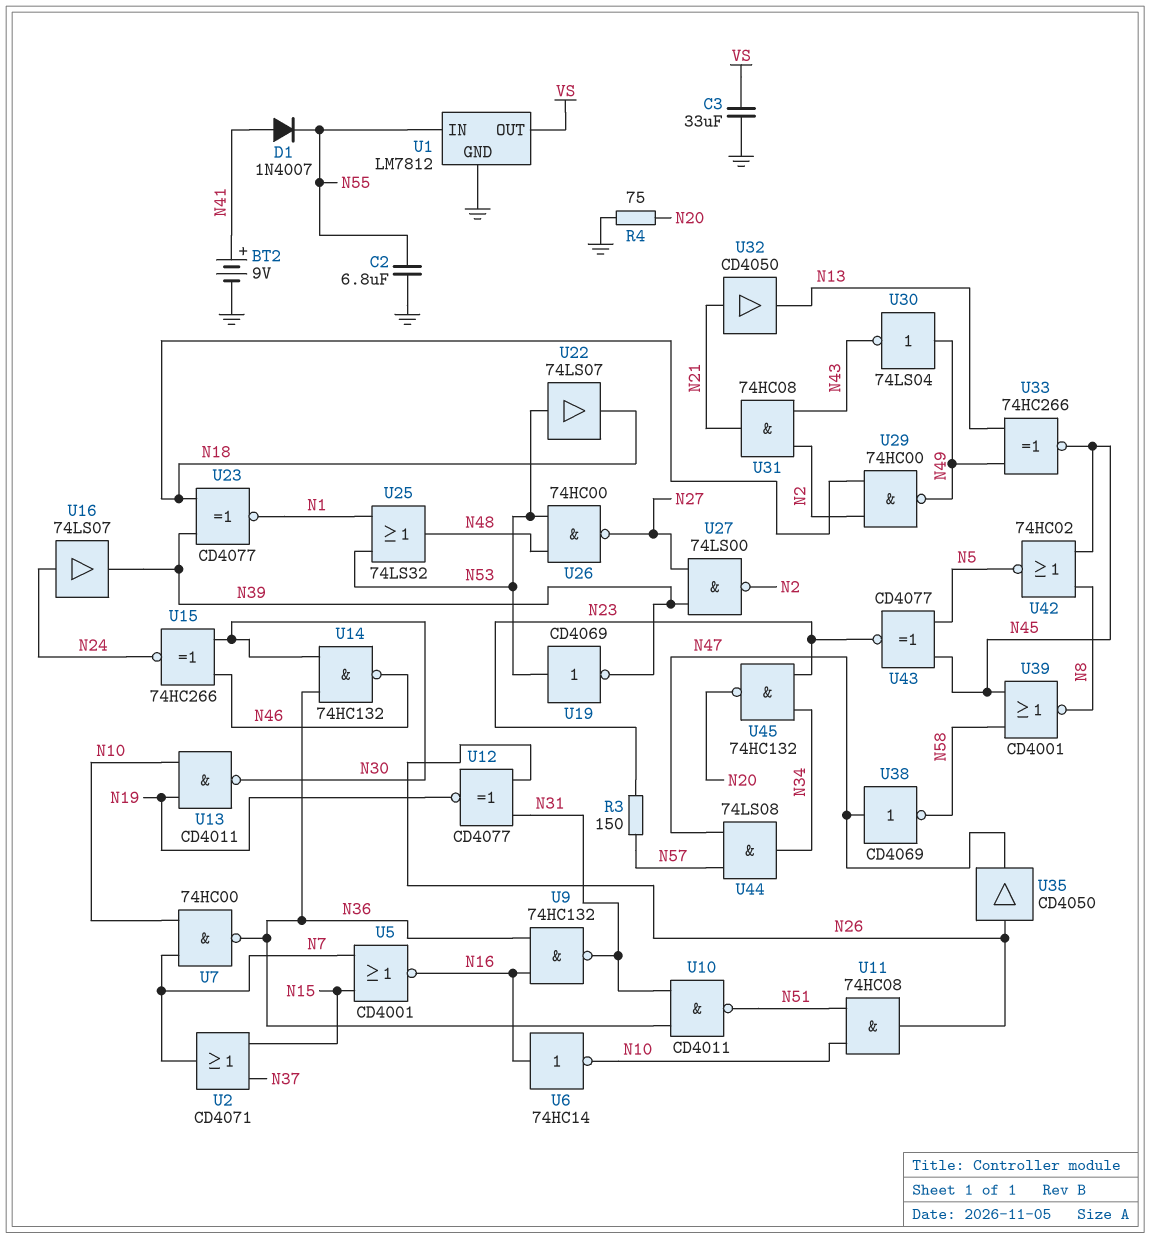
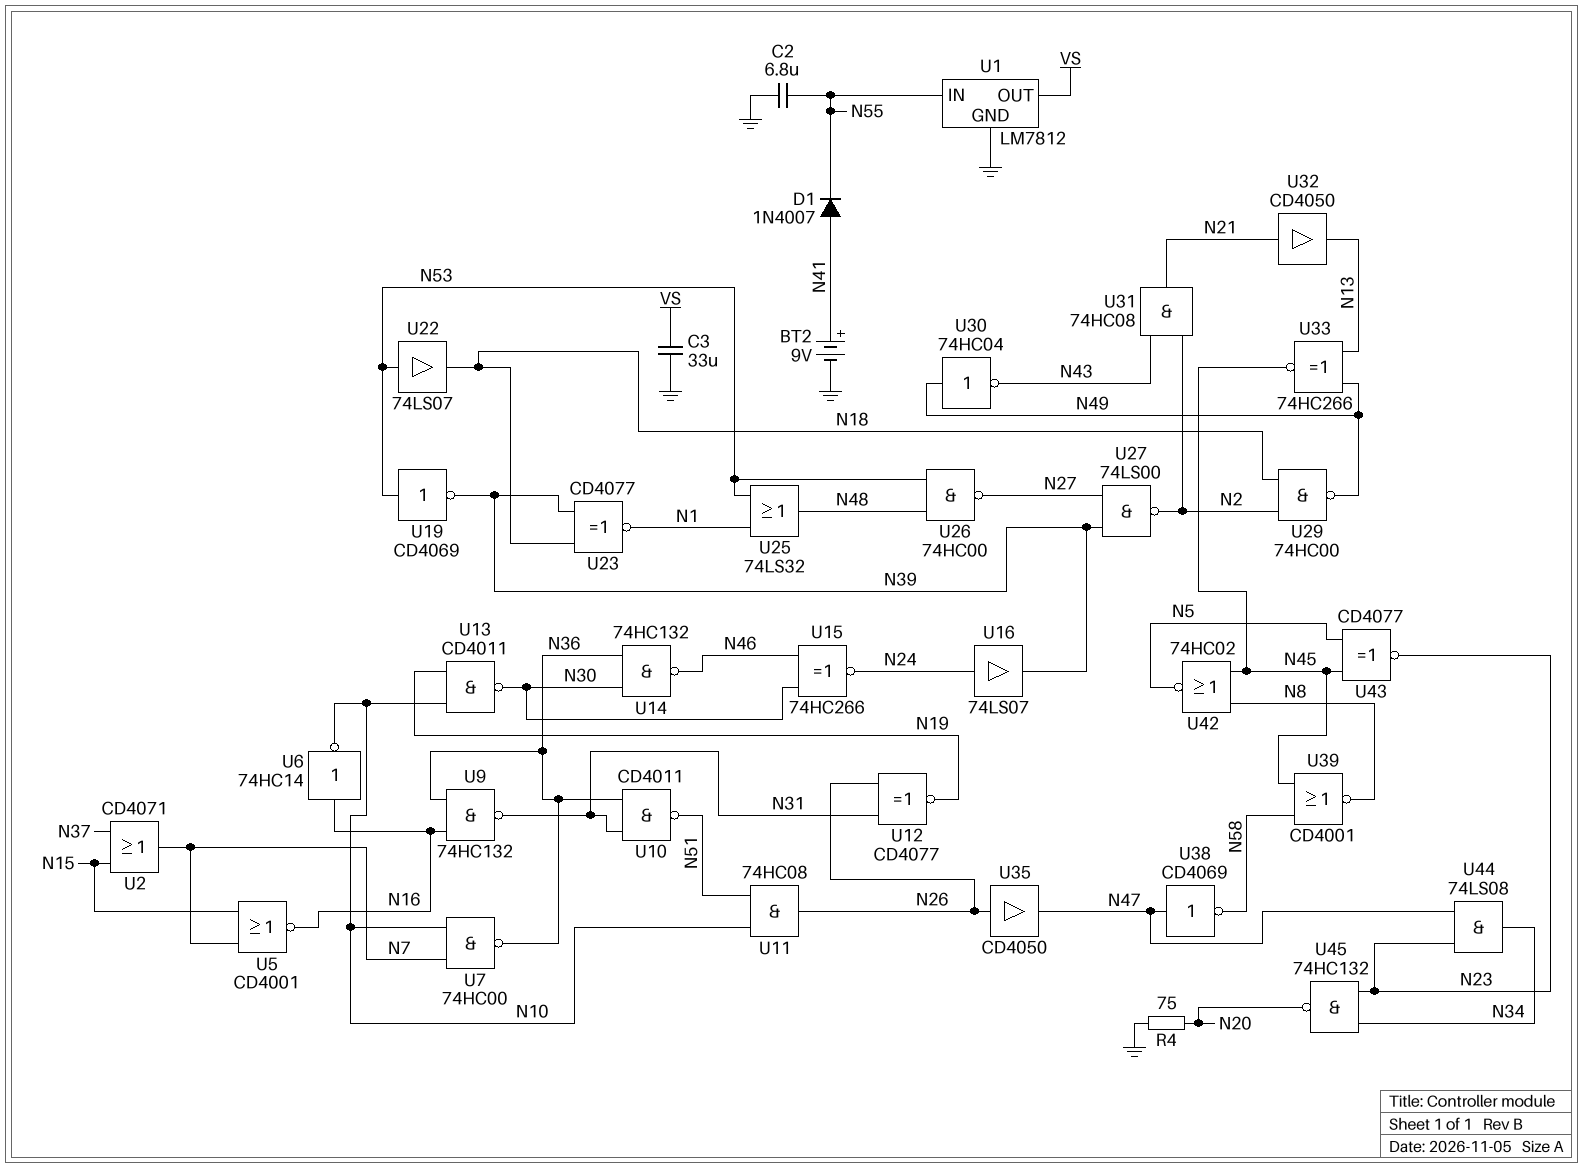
R3: 150 (N23, N57) -> none
U30: NOT 74LS04 (in N49, out N43) -> NOT 74HC04 (in N49, out N43)
U44: AND 74LS08 (in N47, in N57, out N34) -> AND 74LS08 (in N23, in N47, out N34)

